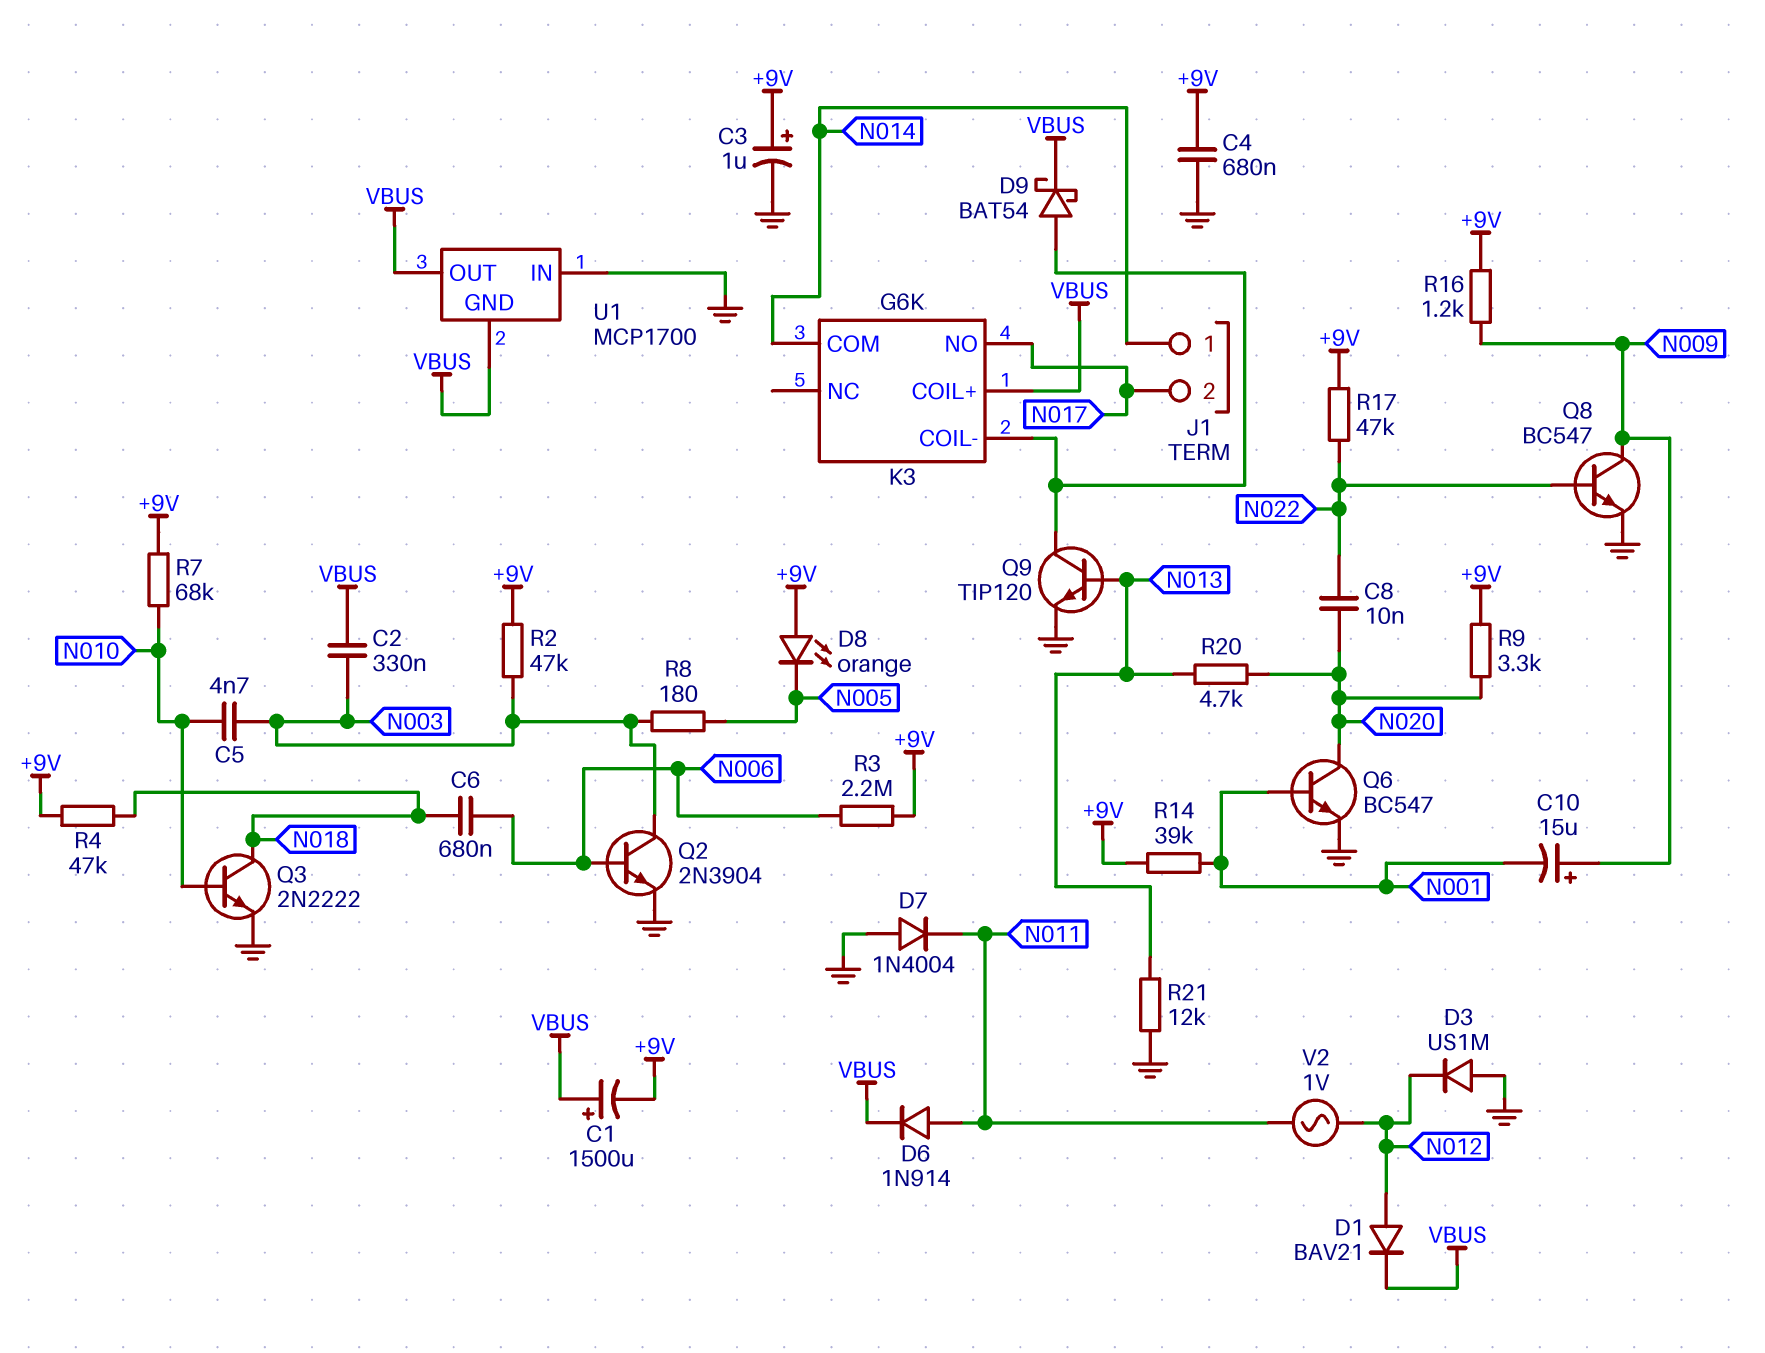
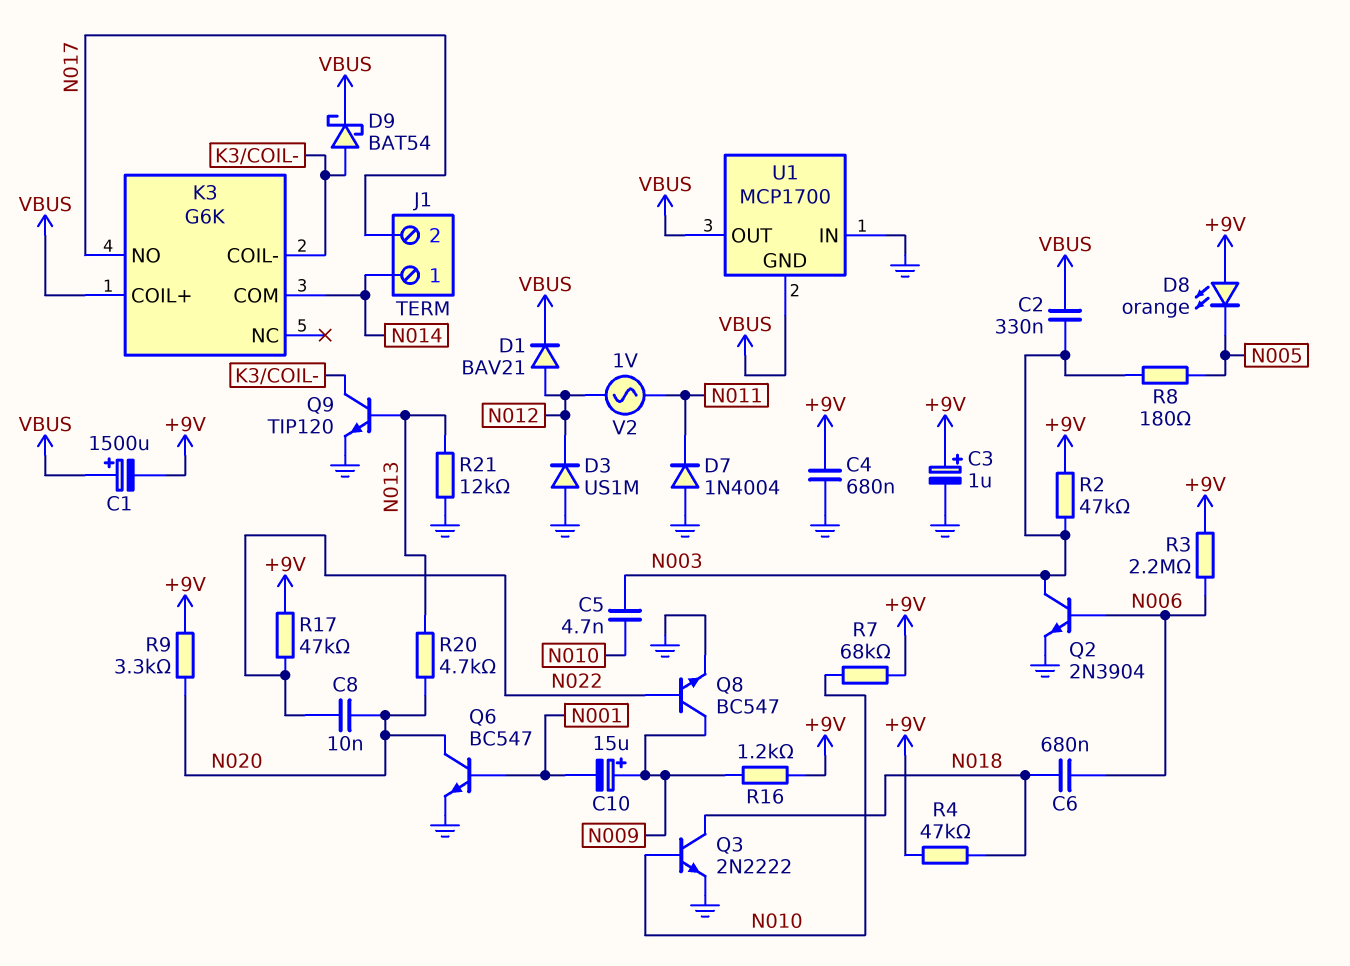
D6: diode 1N914 (A N011, K VBUS) -> none
R14: 39k (+9V, N001) -> none

